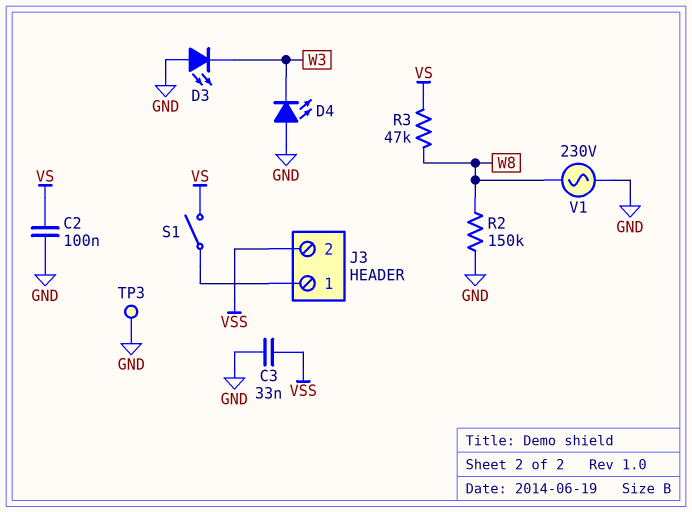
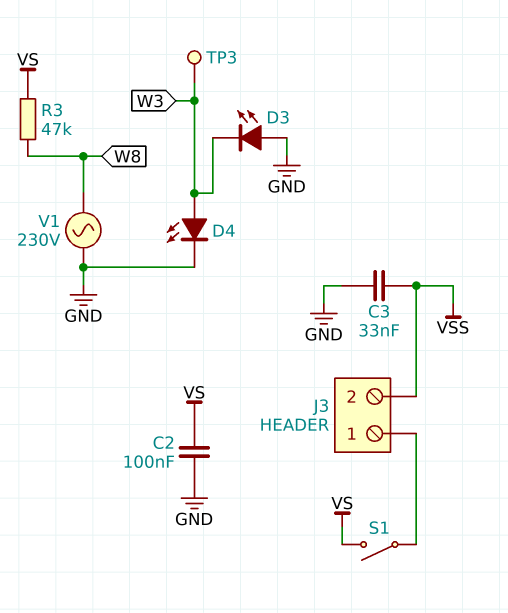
D4: LED (A GND, K W3) -> LED (A W3, K GND)
R2: 150k (GND, W8) -> none
TP3: test point (GND) -> test point (W3)

